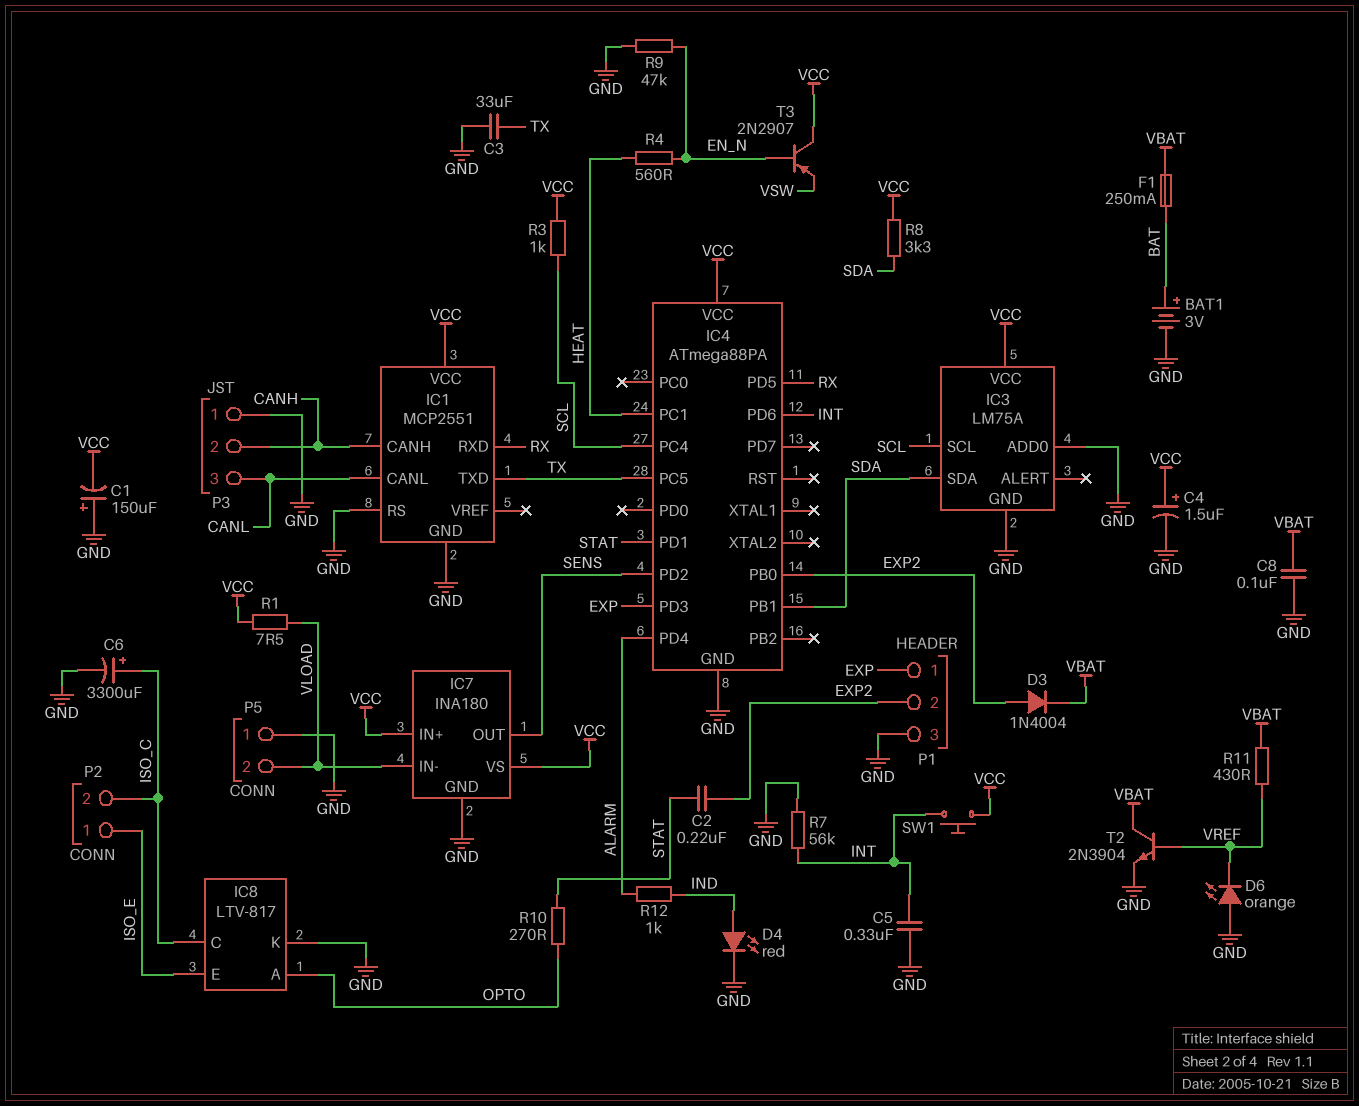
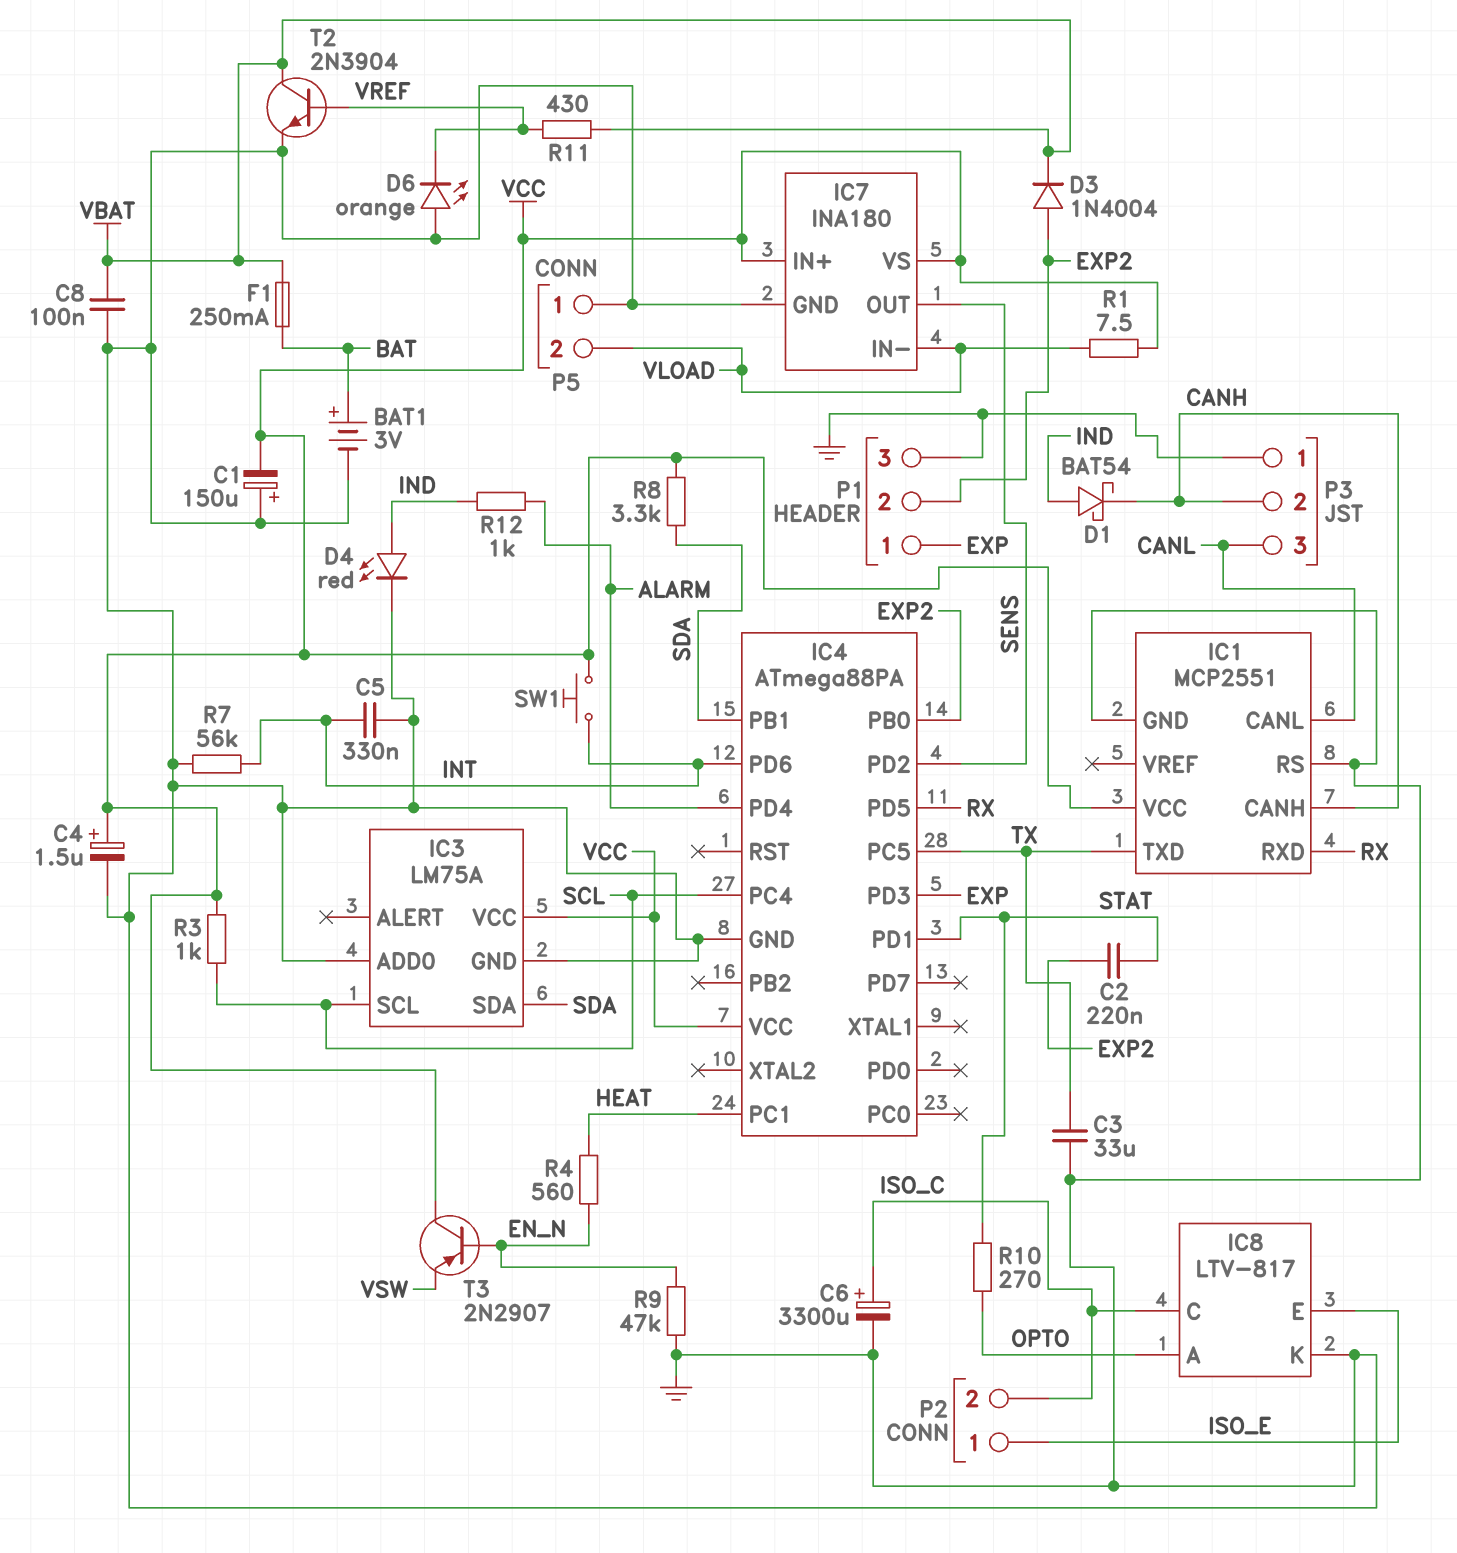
D1: none -> schottky BAT54 (A IND, K CANH)

